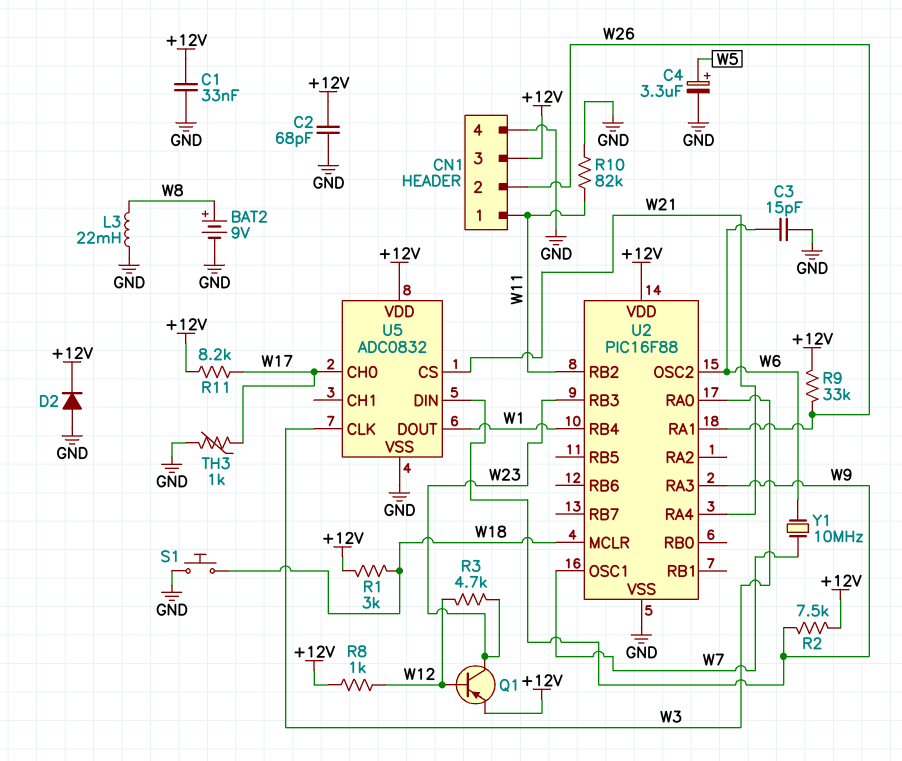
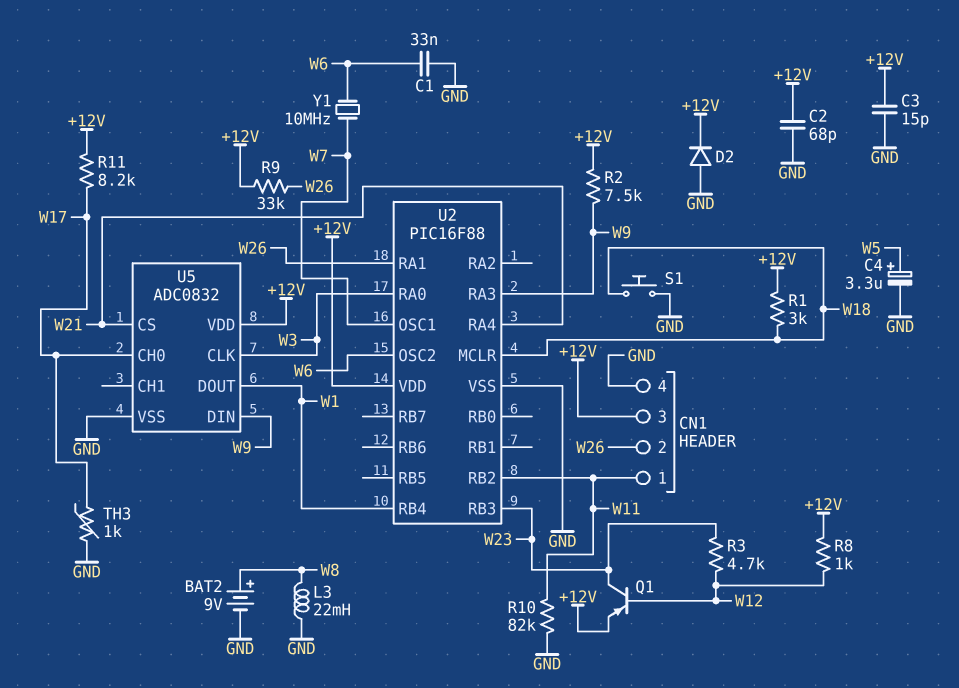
C1: 33nF (+12V, GND) -> 33nF (GND, W6)
C3: 15pF (GND, W6) -> 15pF (+12V, GND)

